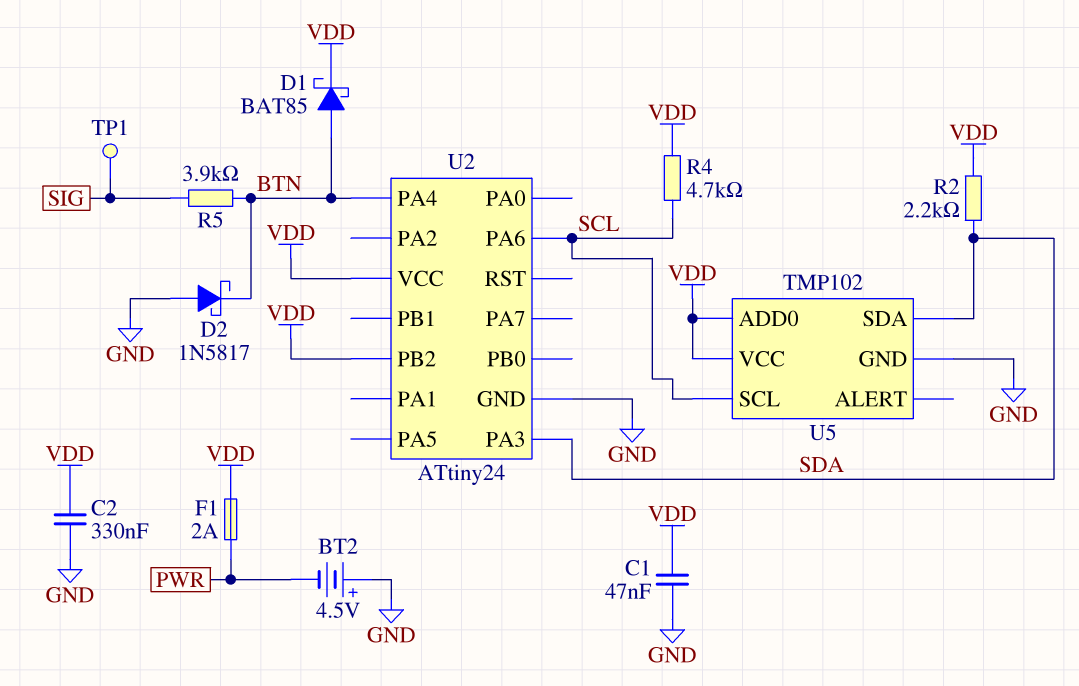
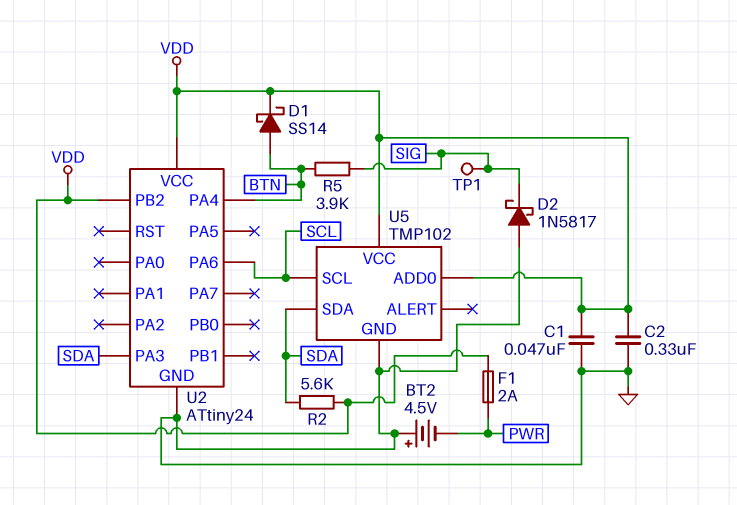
D1: schottky BAT85 (A BTN, K VDD) -> schottky SS14 (A BTN, K VDD)
D2: schottky 1N5817 (A GND, K BTN) -> schottky 1N5817 (A GND, K SIG)
R2: 2.2k (SDA, VDD) -> 5.6k (SDA, VDD)
R4: 4.7k (SCL, VDD) -> none

